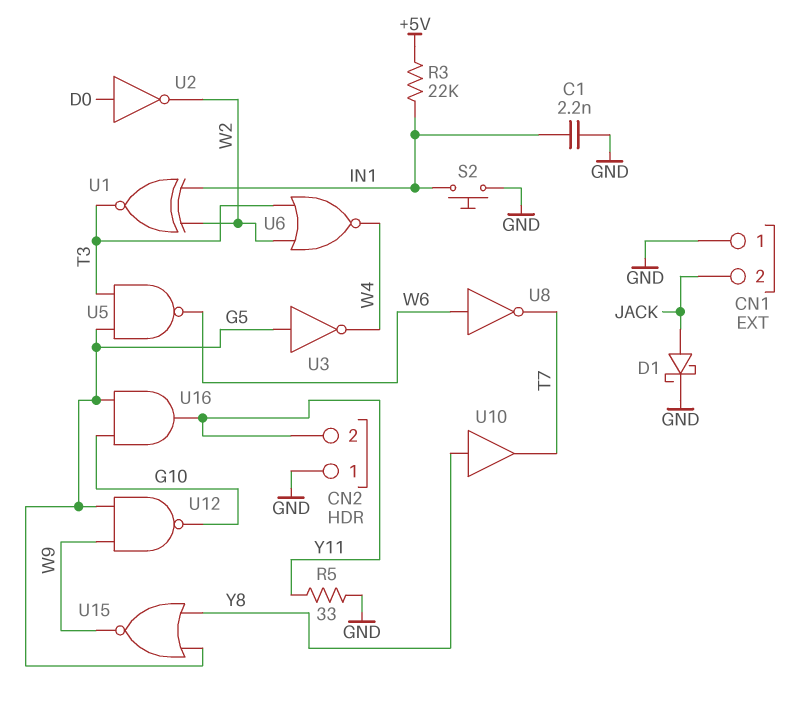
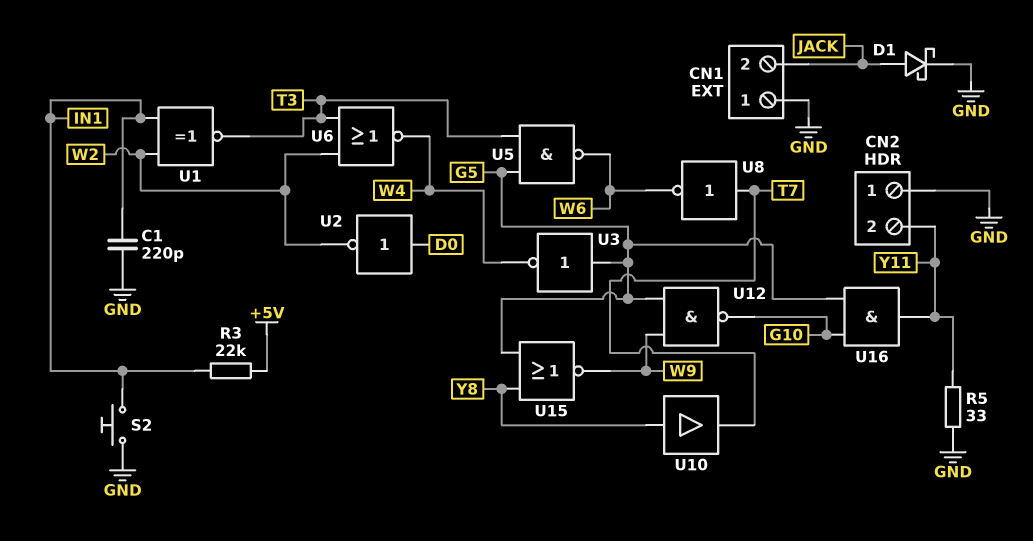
C1: 2.2nF (GND, IN1) -> 220pF (GND, IN1)
U8: NOT (in W6, out T7) -> NOT (in T7, out W6)

